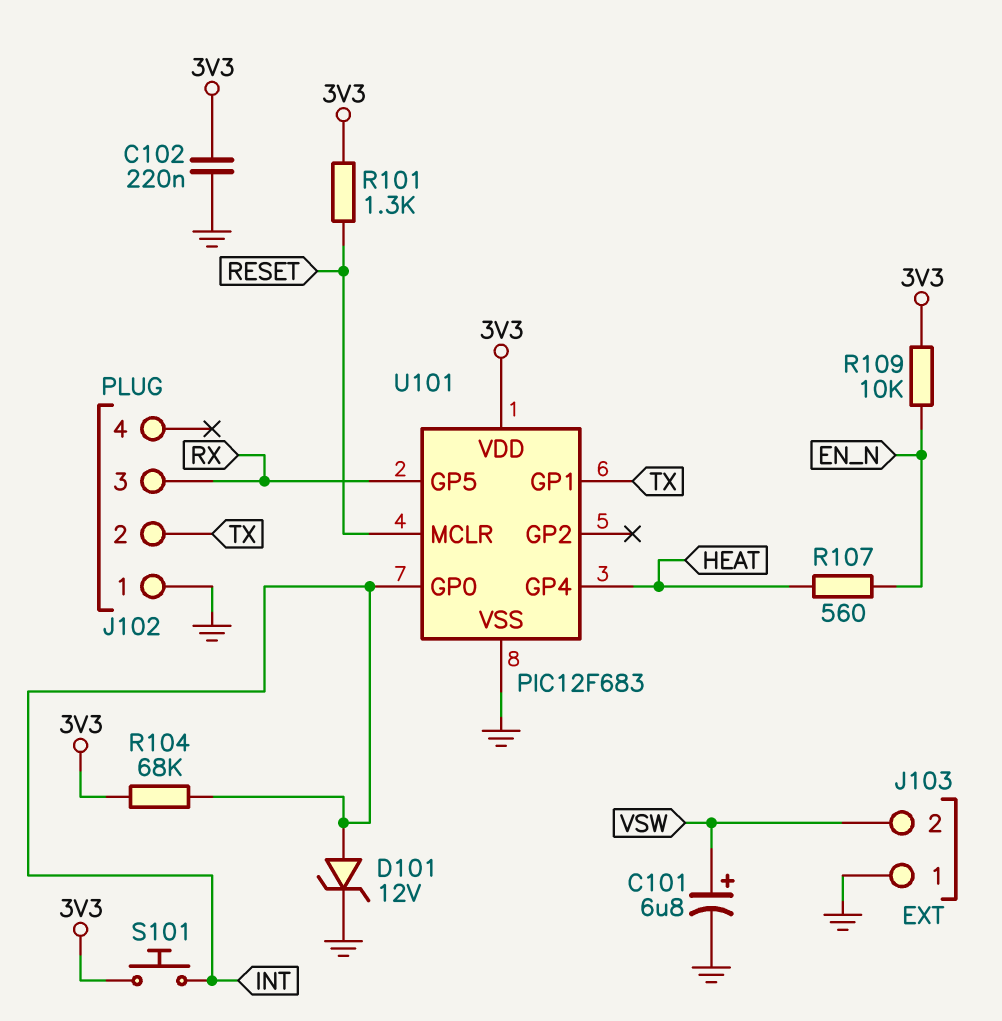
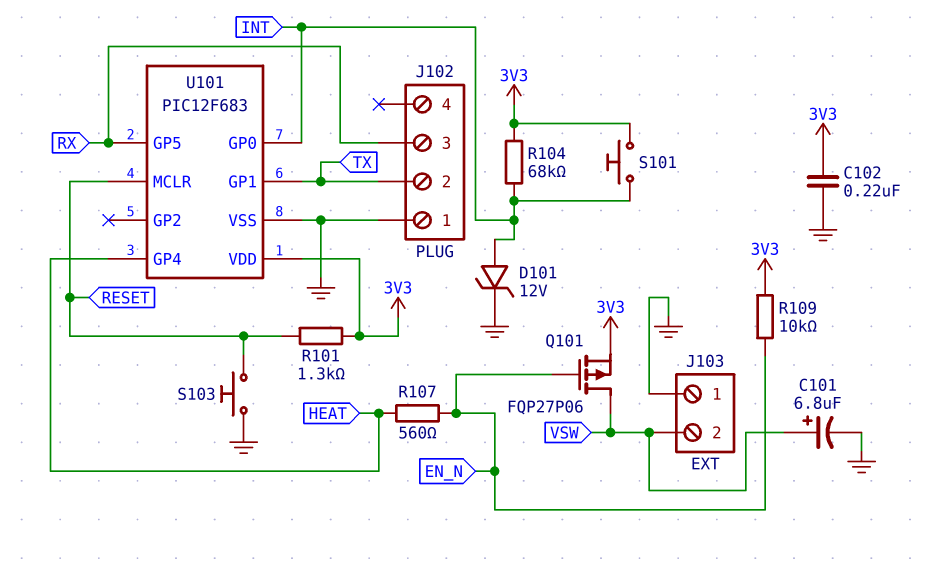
Q101: none -> PMOS FQP27P06 (G EN_N, D VSW, S 3V3)
S103: none -> button (GND, RESET)

